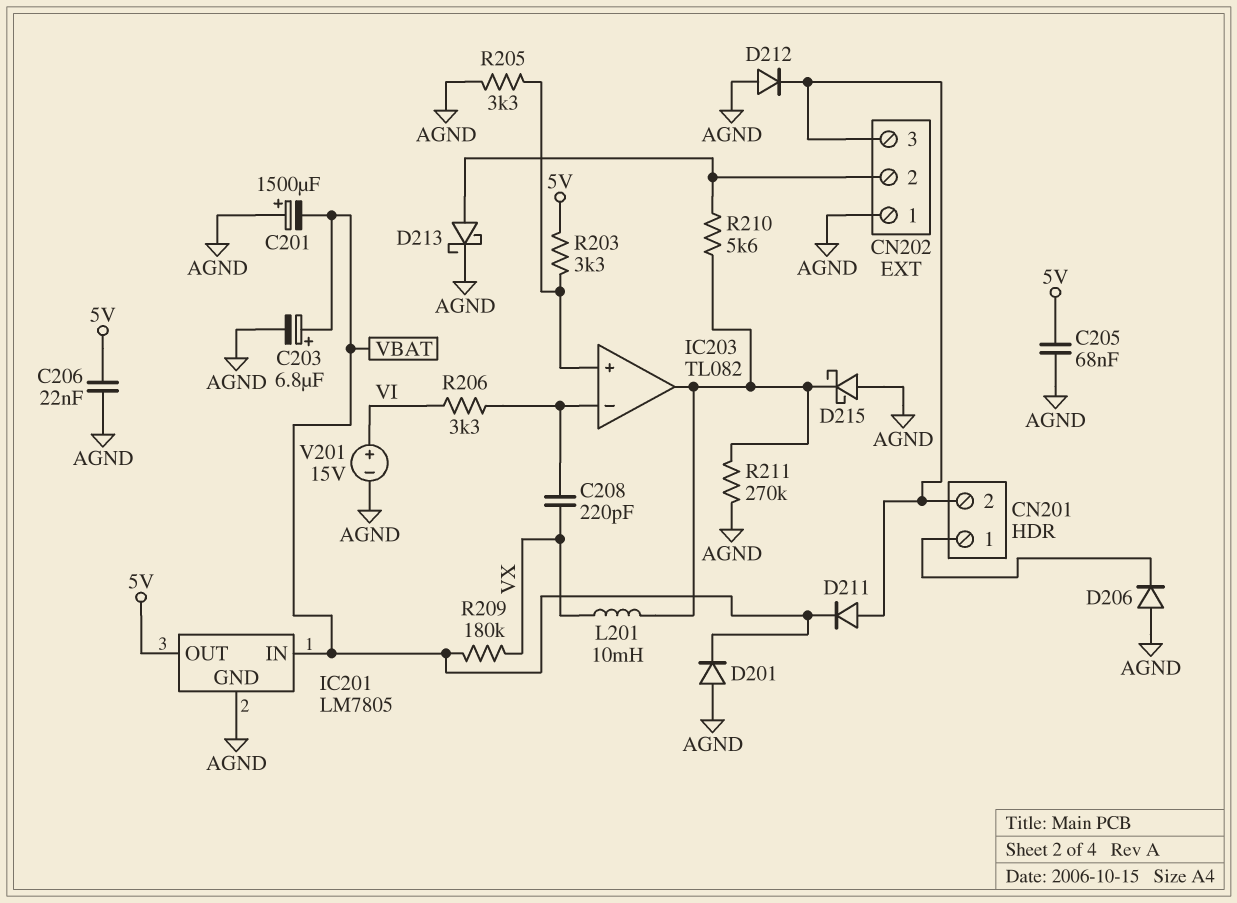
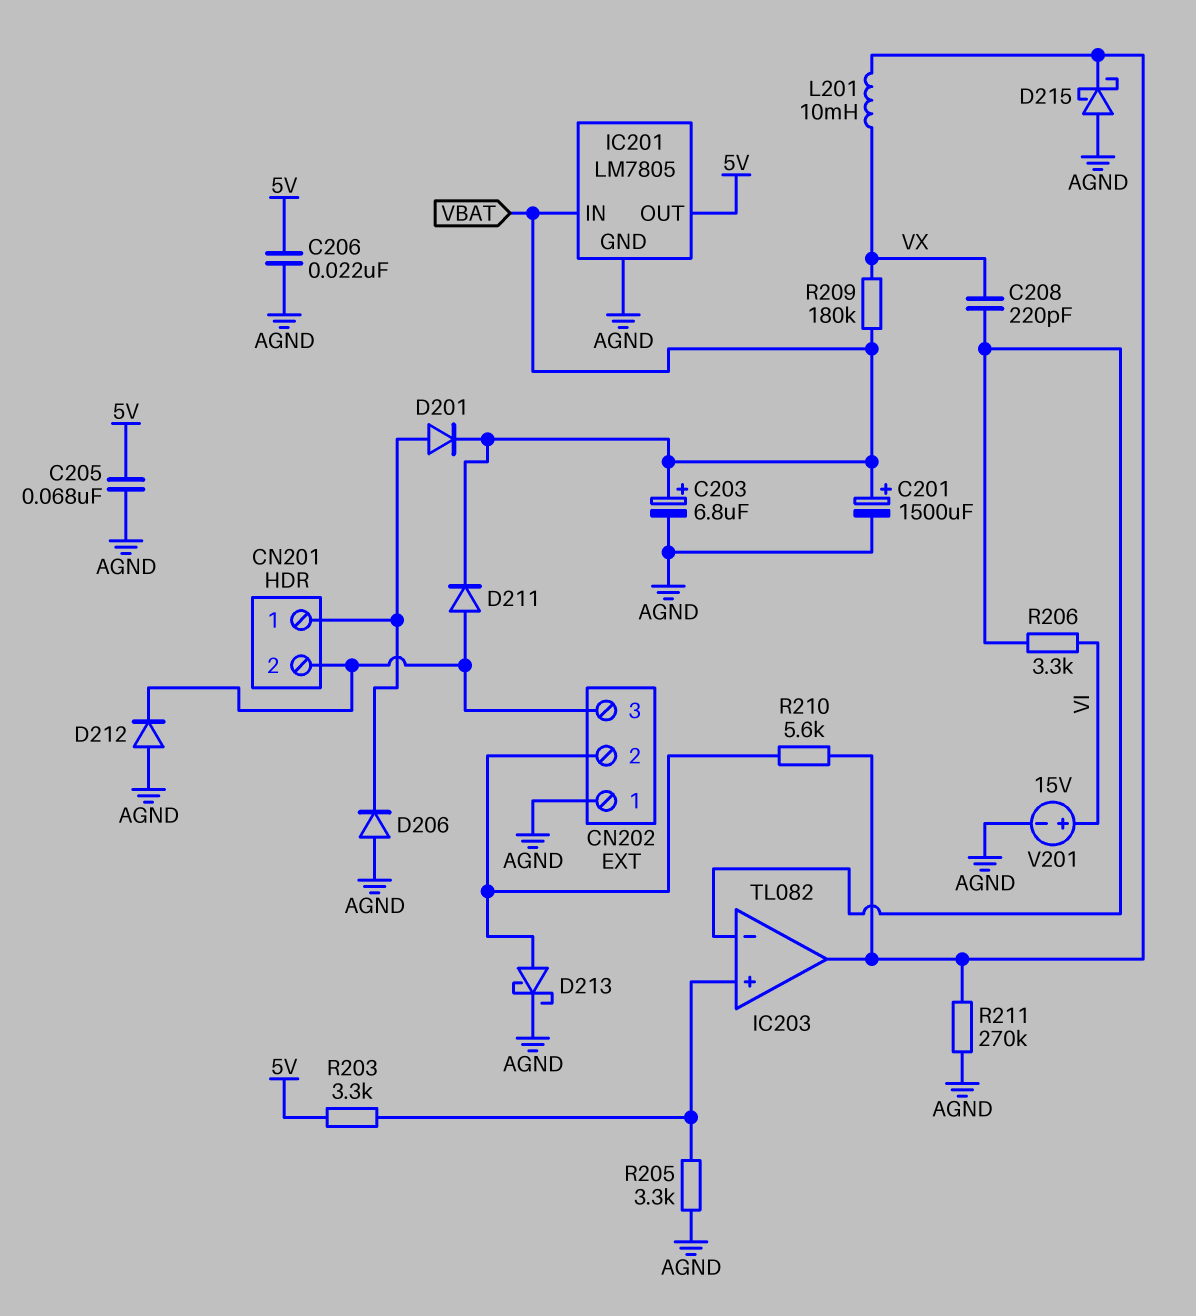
C201: 1500uF (plus AGND, minus VBAT) -> 1500uF (plus VBAT, minus AGND)
D201: diode (A AGND, K VBAT) -> diode (A CN201/1, K VBAT)

